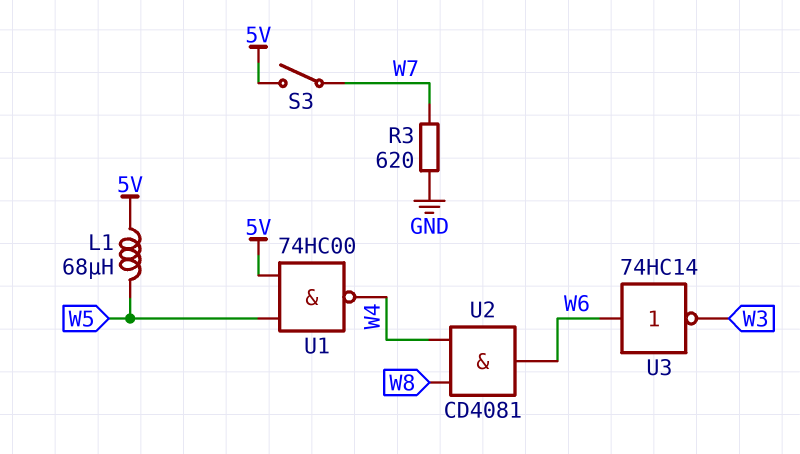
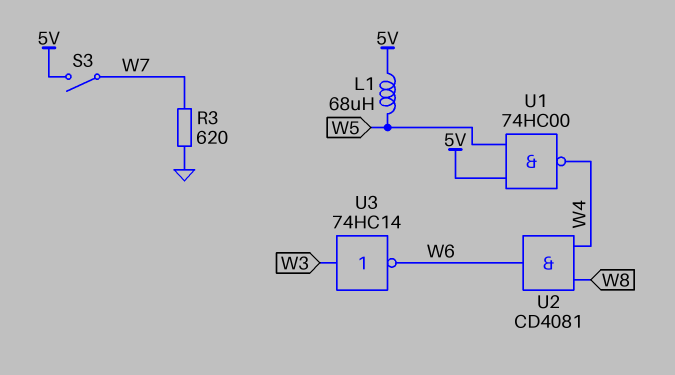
U3: NOT 74HC14 (in W6, out W3) -> NOT 74HC14 (in W3, out W6)

